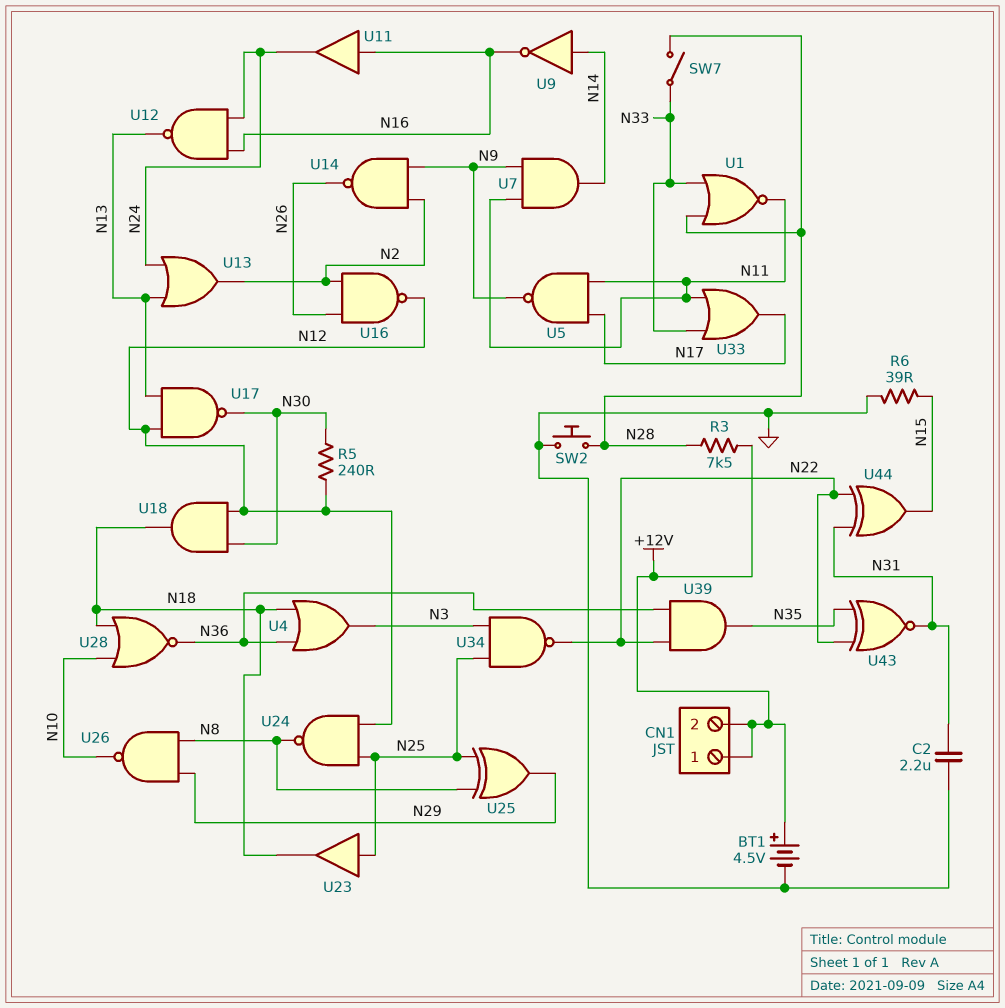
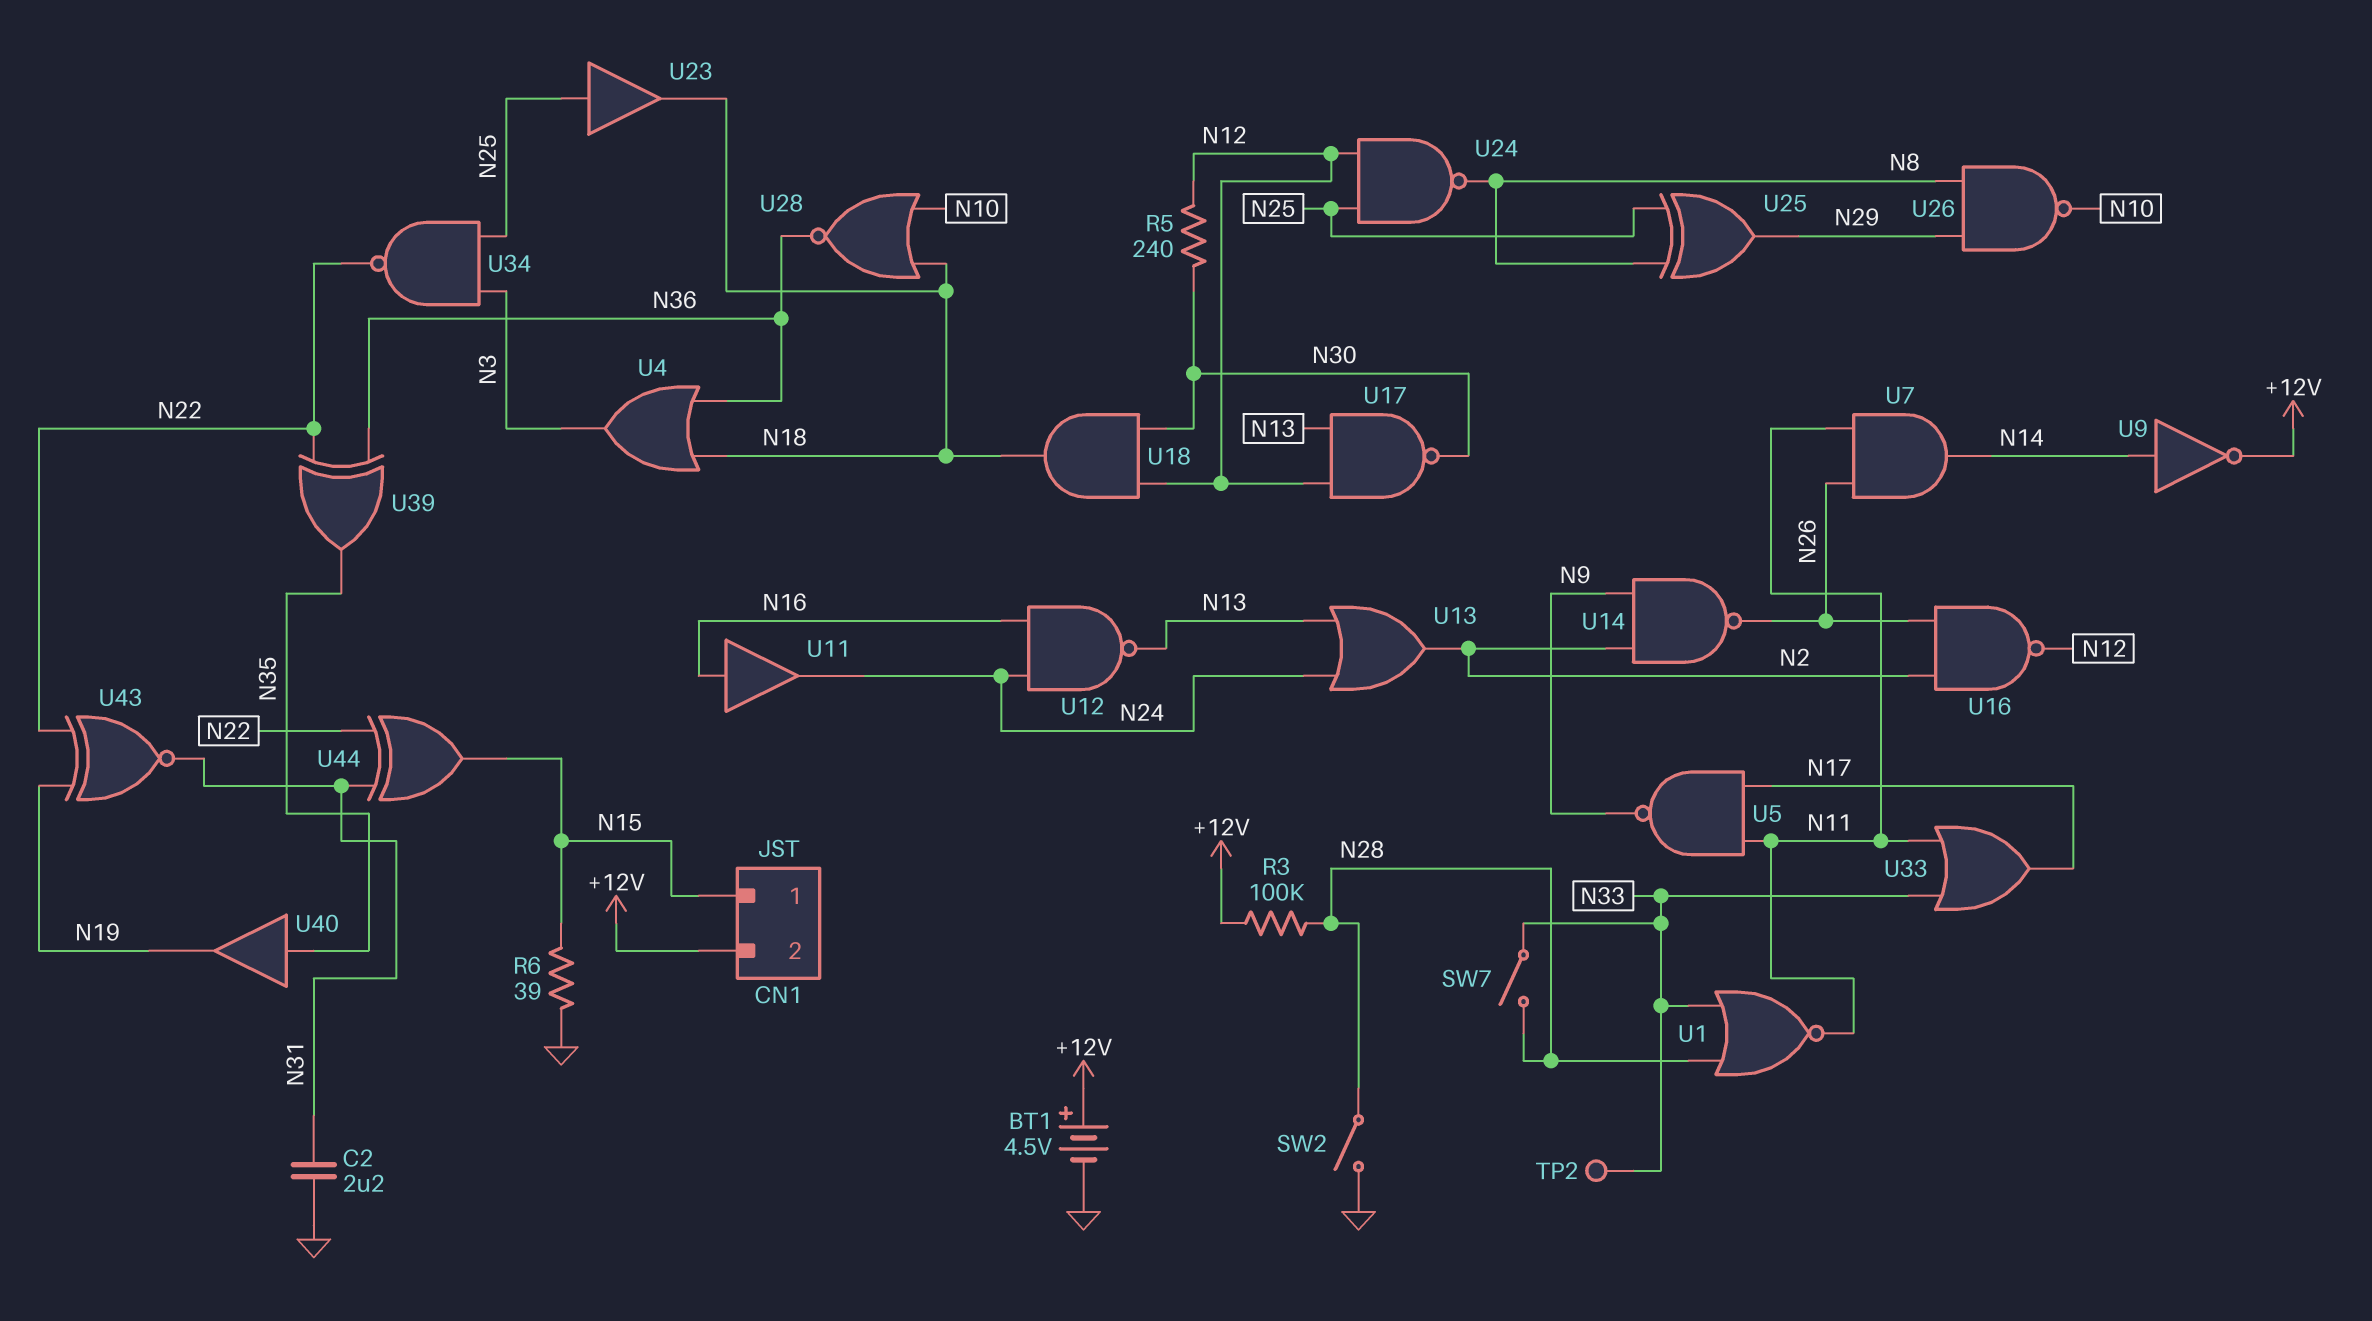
CN1 pin 1: +12V -> N15
R3: 7.5k (+12V, N28) -> 100k (+12V, N28)
SW2: button (GND, N28) -> switch (GND, N28)
TP2: none -> test point (N33)
U7: AND (in N9, in N11, out N14) -> AND (in N11, in N26, out N14)
U9: NOT (in N14, out N16) -> NOT (in N14, out +12V)
U39: AND (in N22, in N36, out N35) -> XOR (in N22, in N36, out N35)
U40: none -> buffer (in N35, out N19)
U43: XNOR (in N22, in N35, out N31) -> XNOR (in N19, in N22, out N31)

